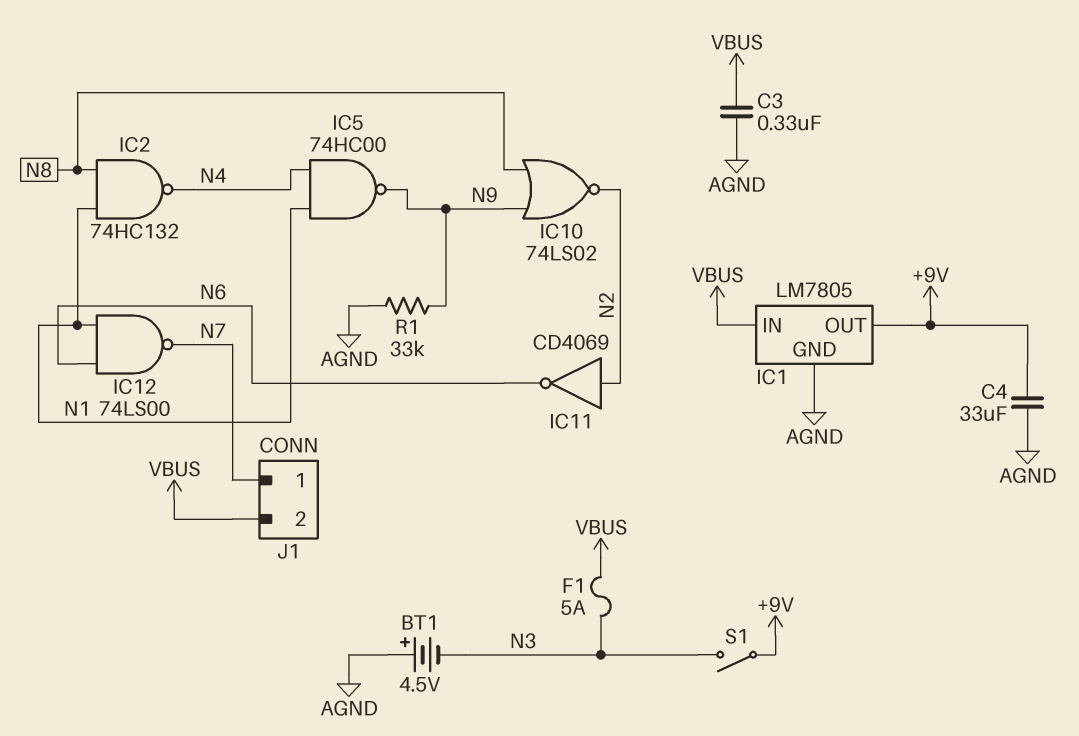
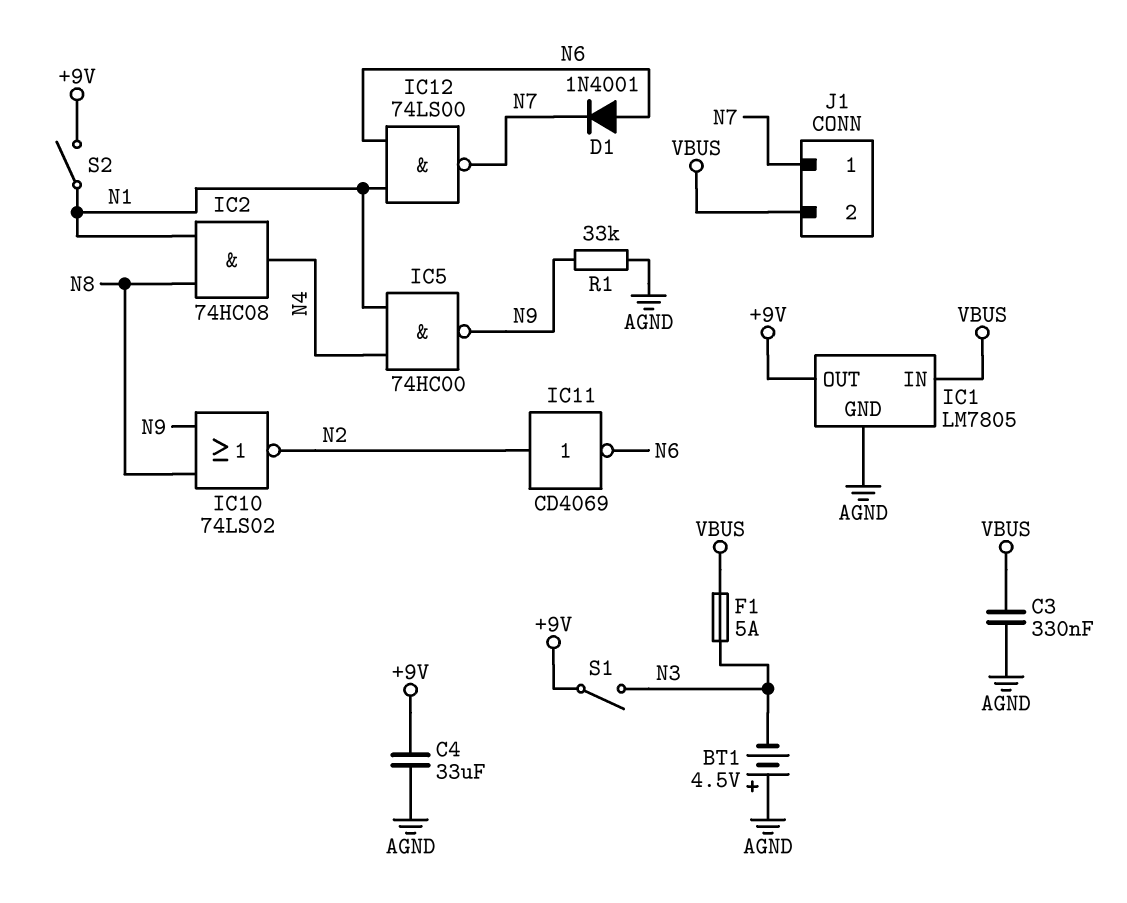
D1: none -> diode 1N4001 (A N6, K N7)
IC2: NAND 74HC132 (in N1, in N8, out N4) -> AND 74HC08 (in N1, in N8, out N4)
S2: none -> switch (+9V, N1)

